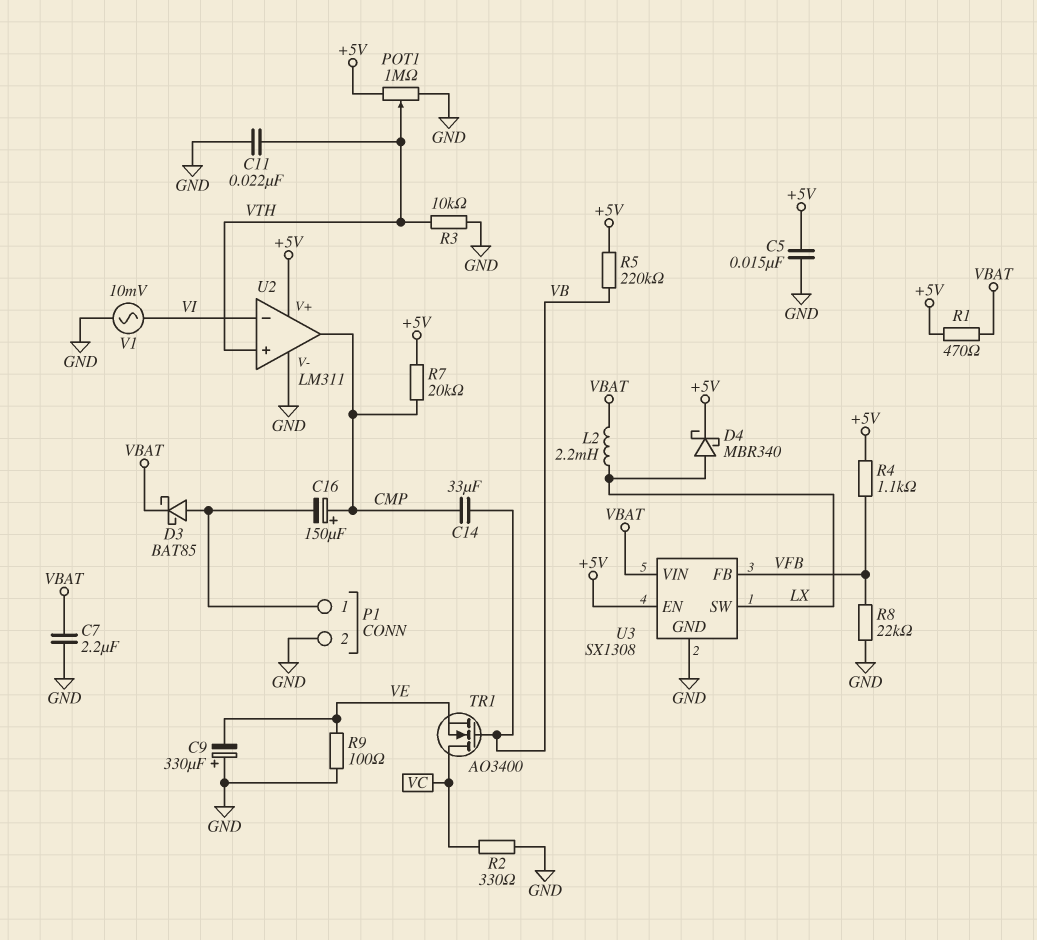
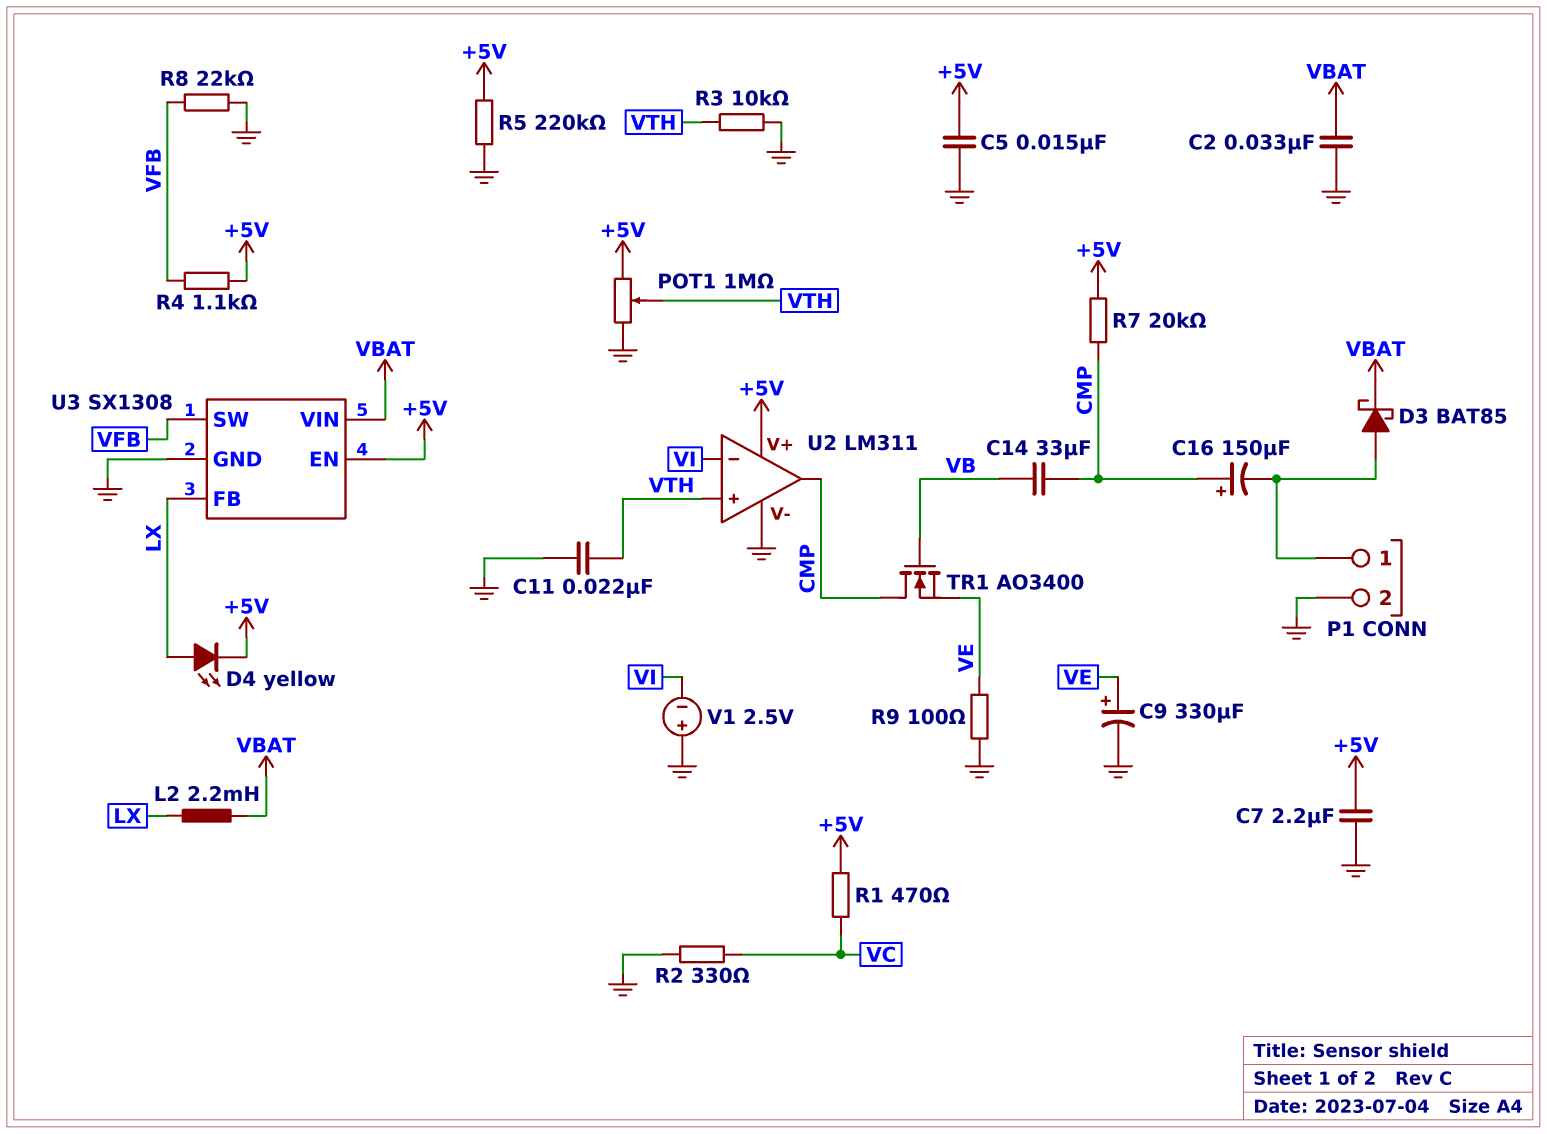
C2: none -> 33nF (GND, VBAT)
C7: 2.2uF (GND, VBAT) -> 2.2uF (+5V, GND)
C9: 330uF (plus GND, minus VE) -> 330uF (plus VE, minus GND)
D4: schottky MBR340 (A LX, K +5V) -> LED yellow (A LX, K +5V)
R1: 470 (+5V, VBAT) -> 470 (+5V, VC)
R5: 220k (+5V, VB) -> 220k (+5V, GND)
TR1: NMOS AO3400 (G VB, D VC, S VE) -> NMOS AO3400 (G VB, D CMP, S VE)
U3 pin FB: VFB -> LX
U3 pin SW: LX -> VFB
V1: AC 10mV (GND, VI) -> 2.5V (plus GND, minus VI)

